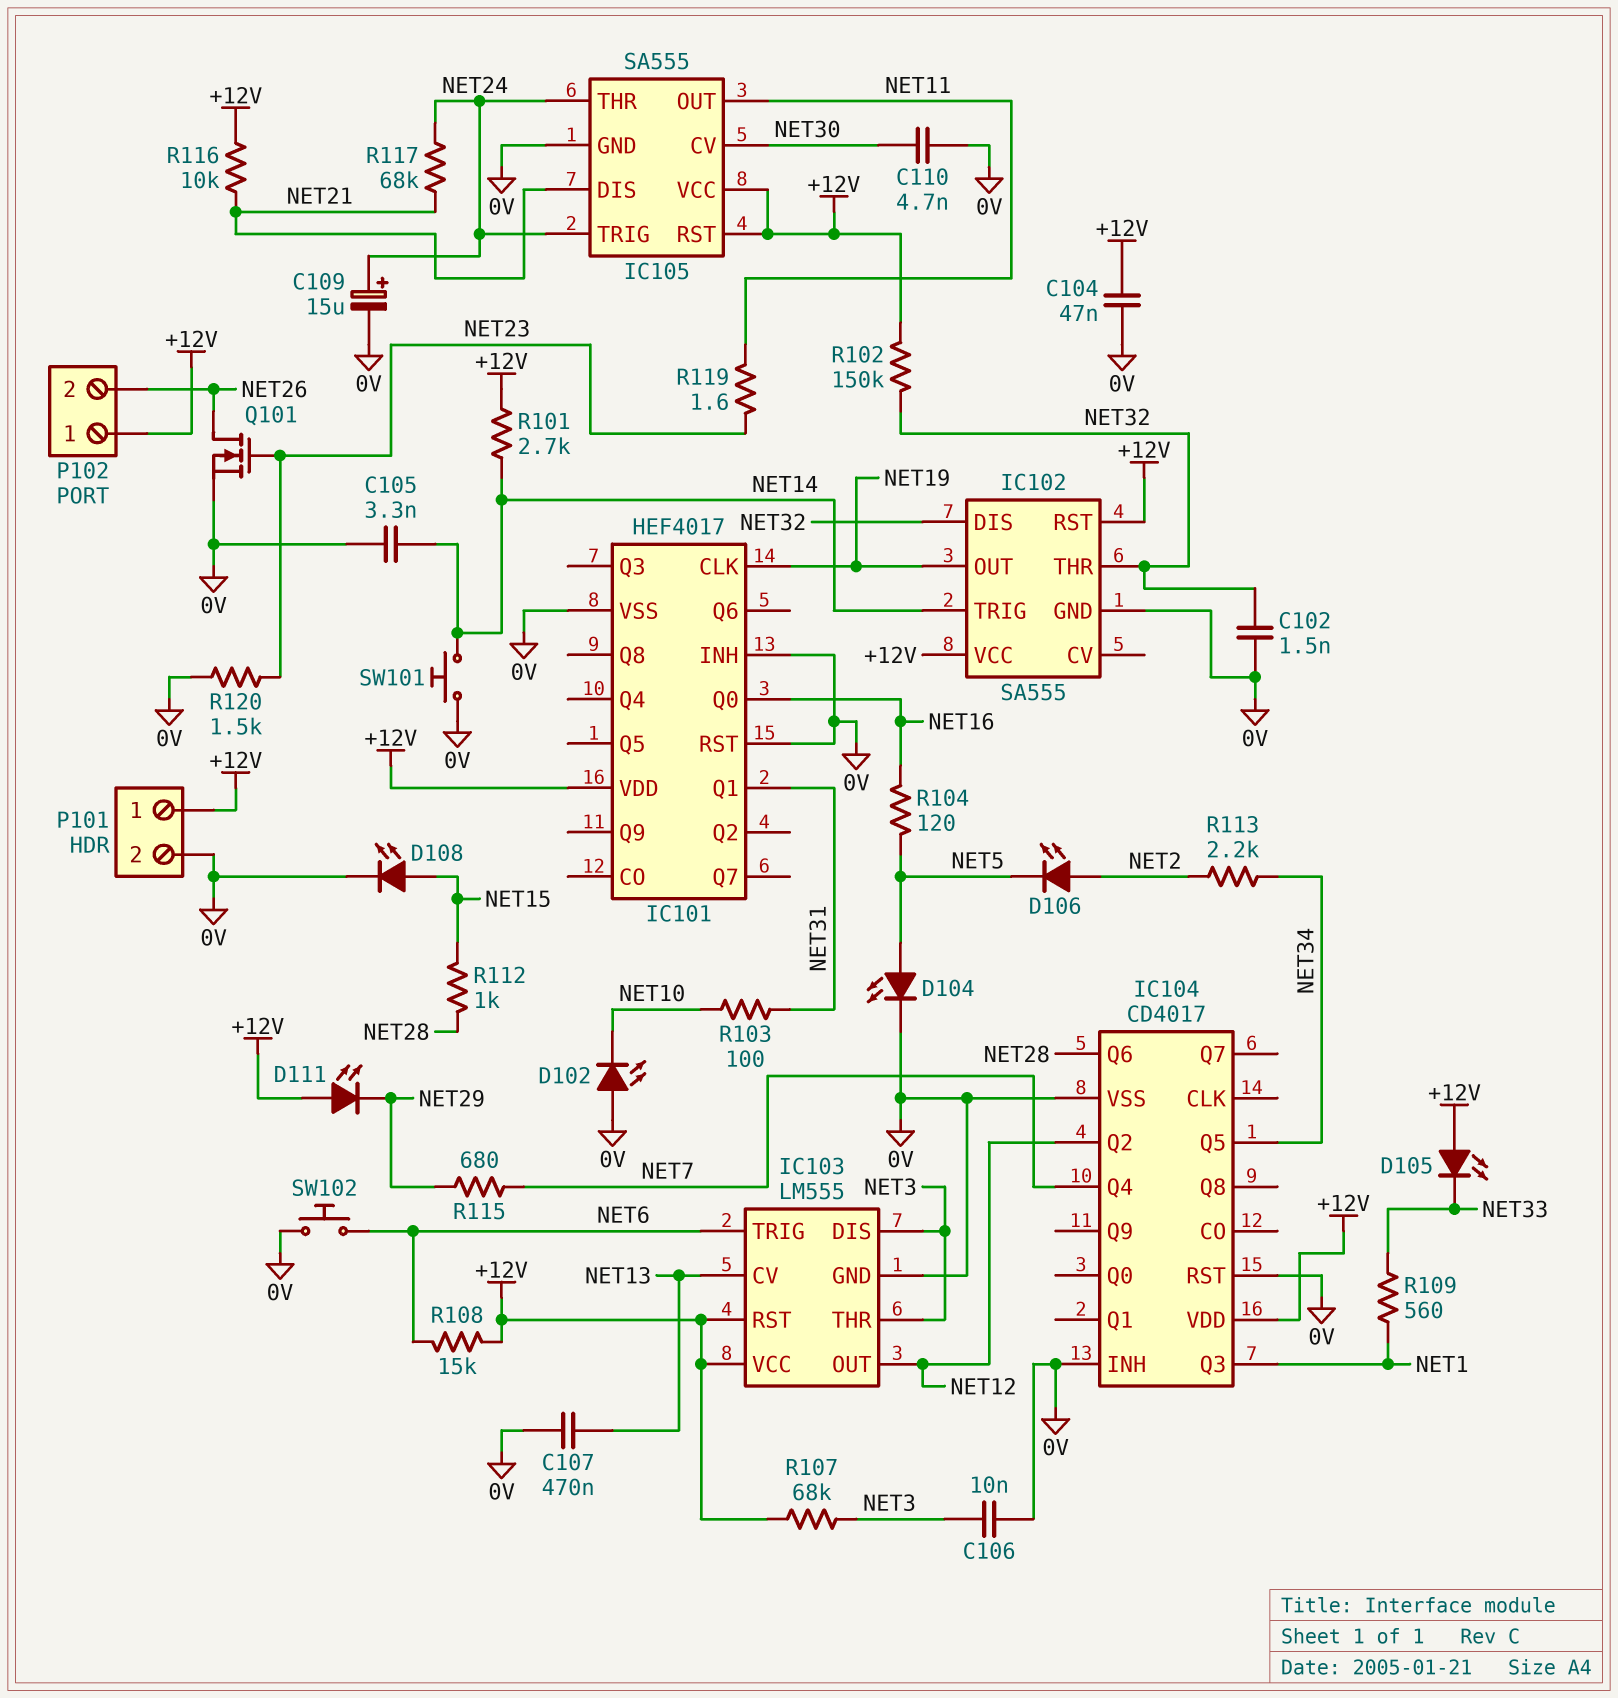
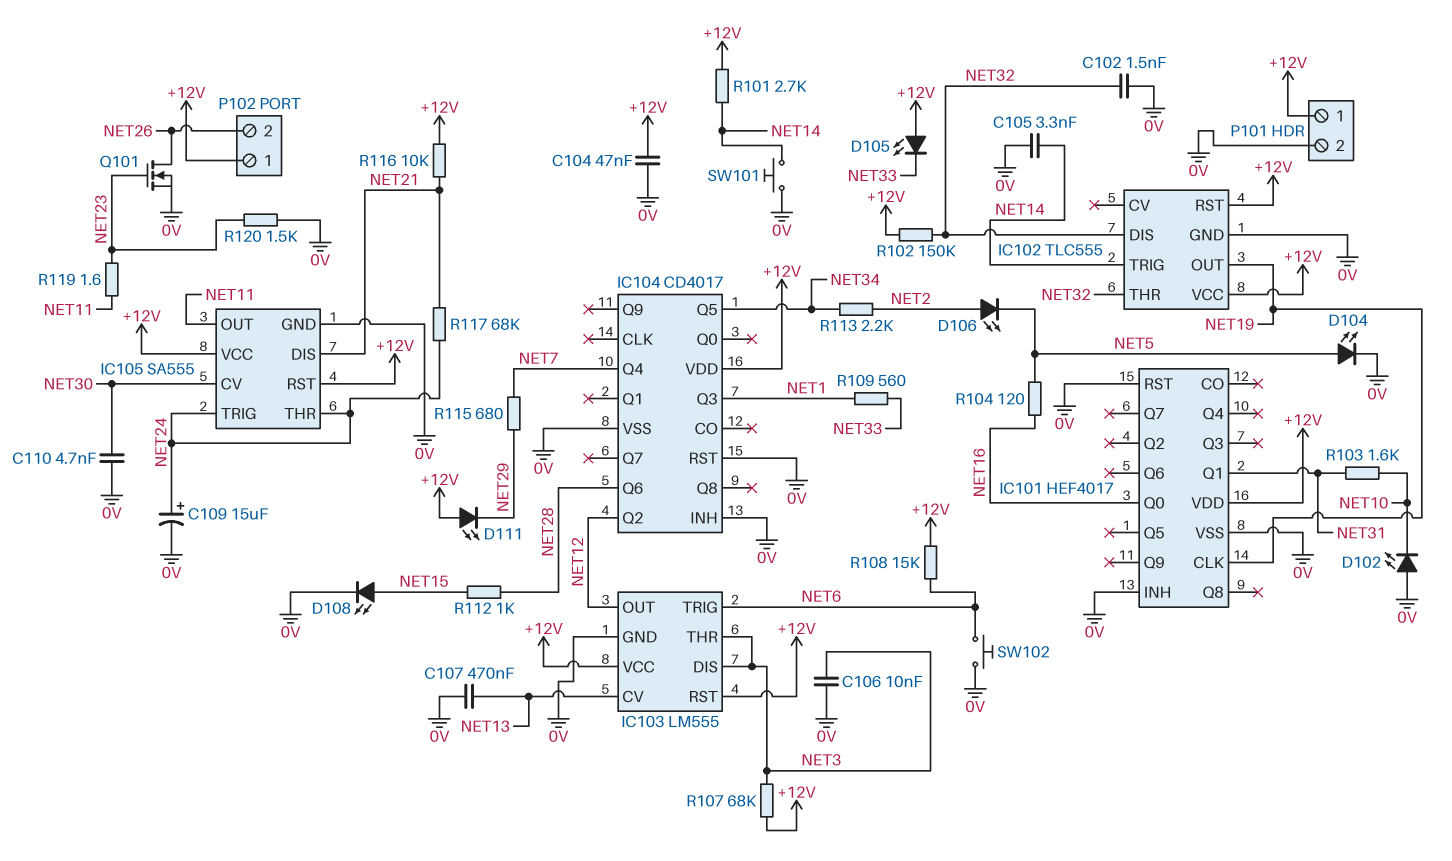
IC102: SA555 -> TLC555
R103: 100 (NET10, NET31) -> 1.6k (NET10, NET31)

